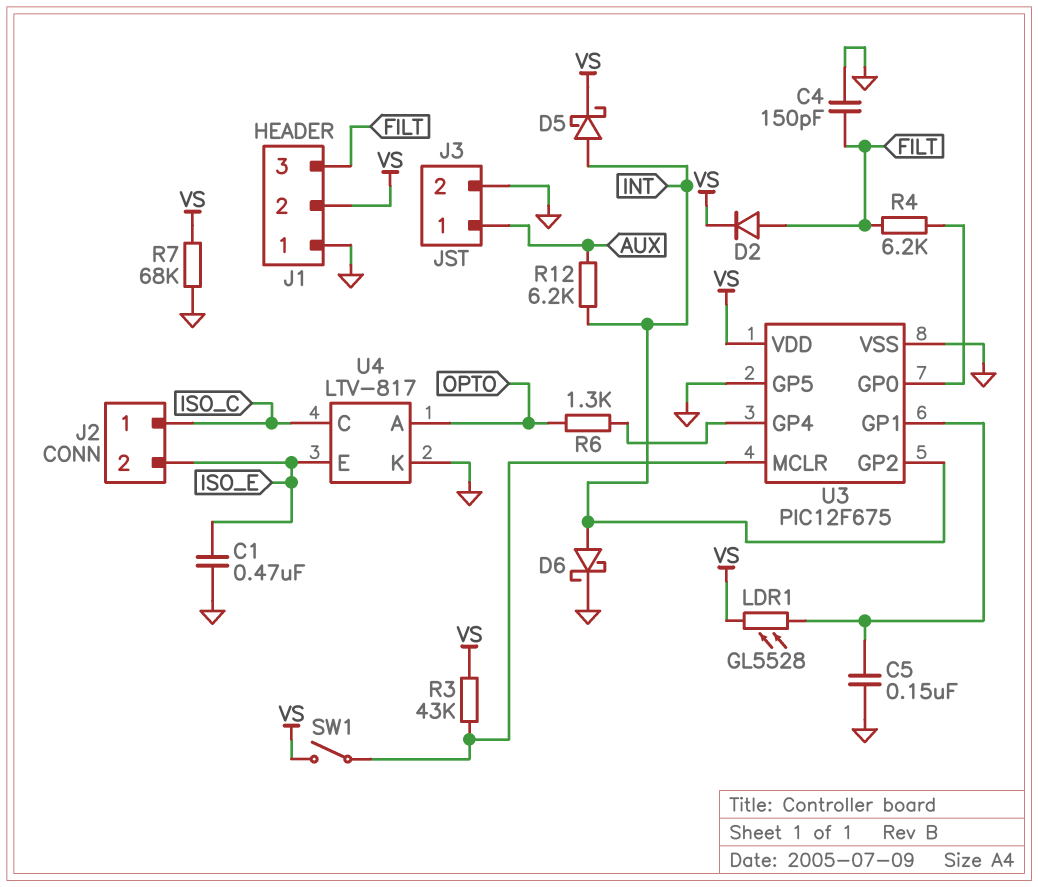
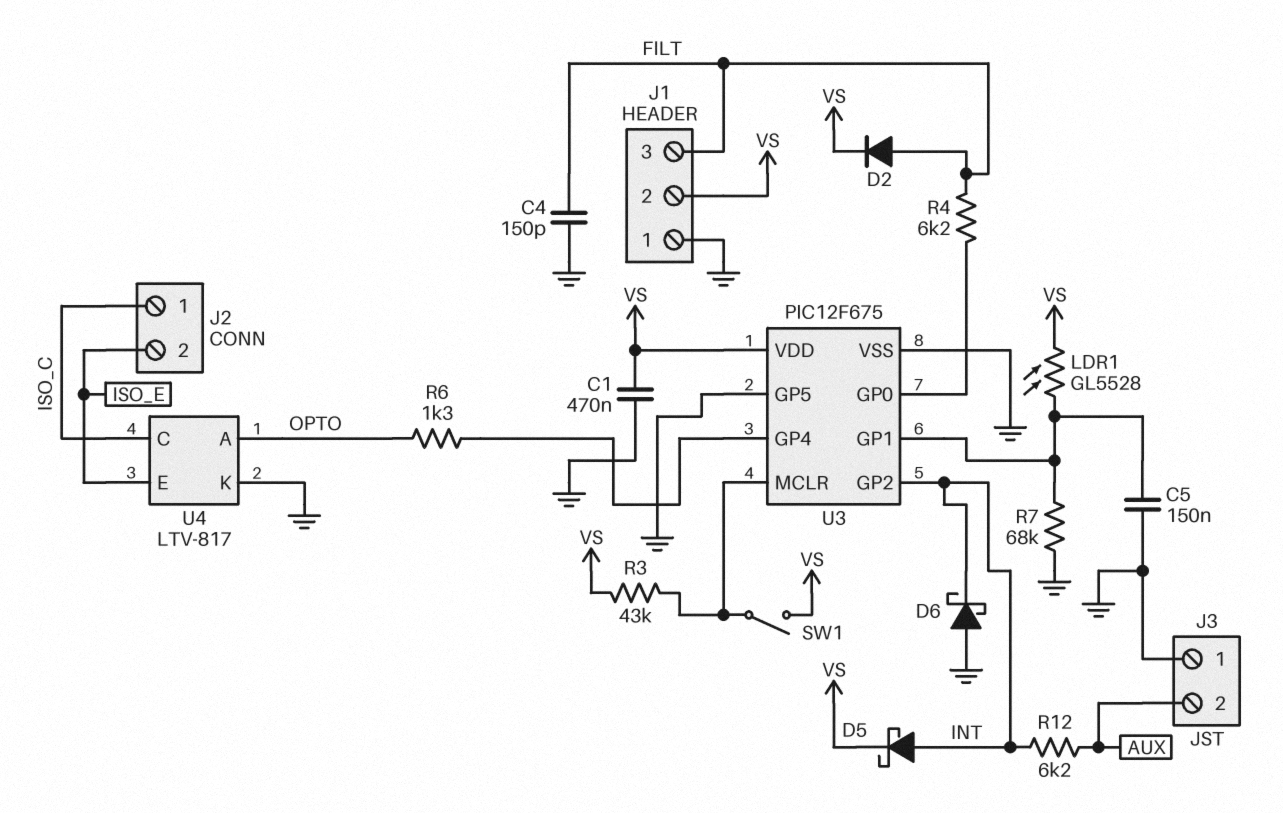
C1: 470nF (GND, ISO_E) -> 470nF (GND, VS)
D6: schottky (A INT, K GND) -> schottky (A GND, K INT)
J3 pin 1: AUX -> GND
J3 pin 2: GND -> AUX
R7: 68k (GND, VS) -> 68k (GND, U3/GP1)

